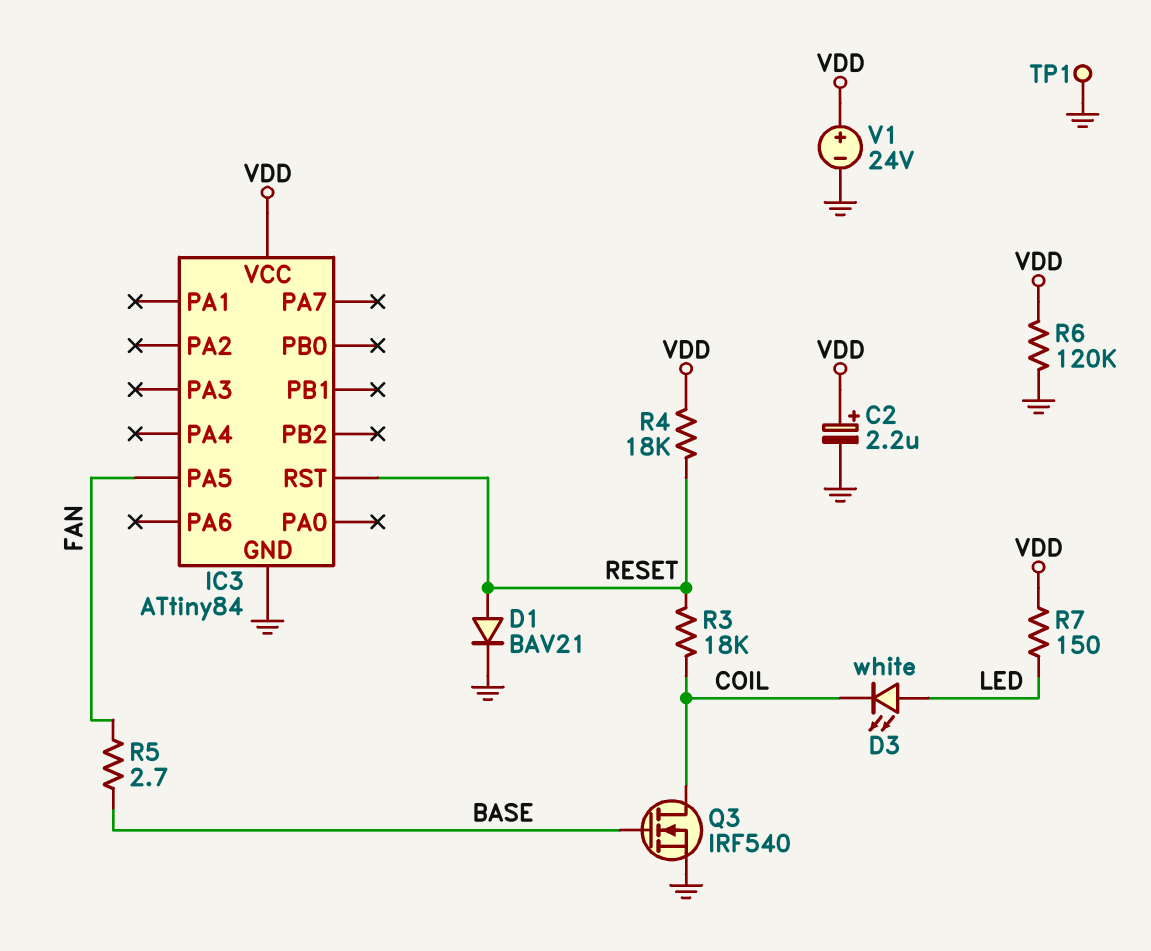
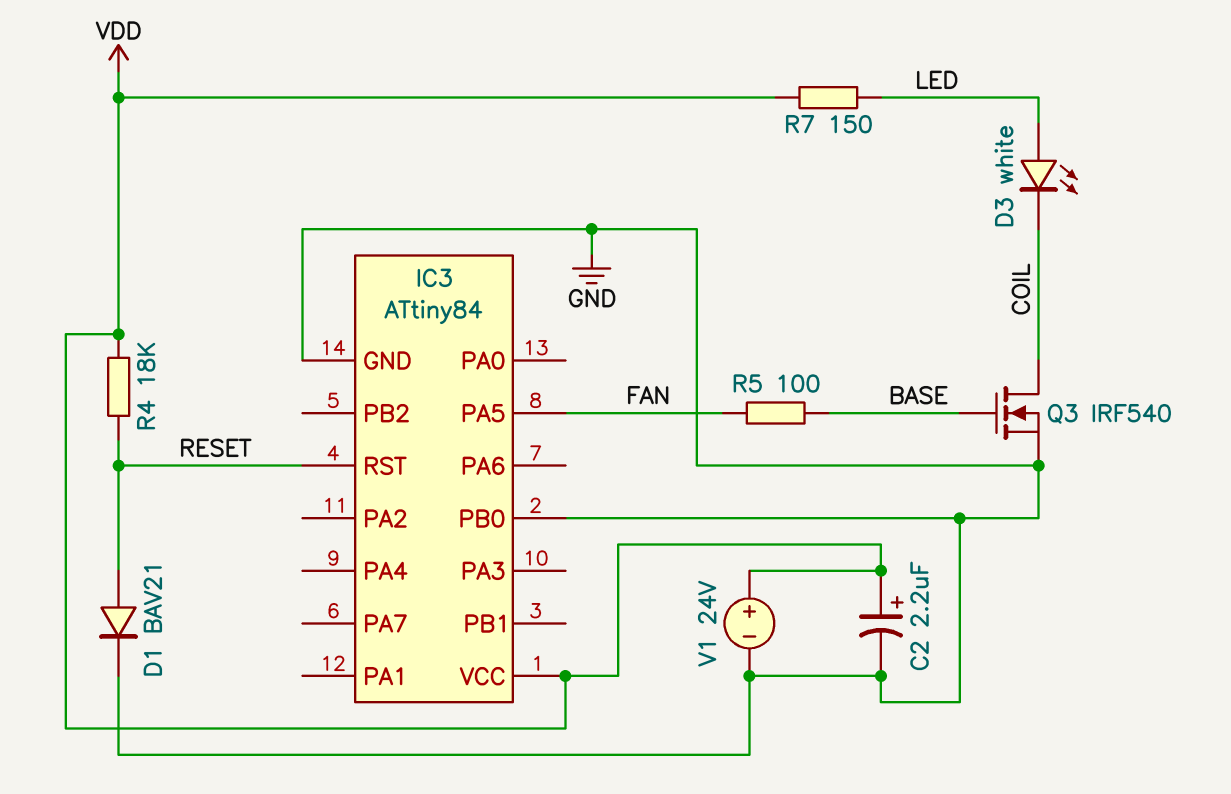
IC3 pin PB0: none -> GND
R3: 18k (COIL, RESET) -> none
R5: 2.7 (BASE, FAN) -> 100 (BASE, FAN)
R6: 120k (GND, VDD) -> none
TP1: test point (GND) -> none

